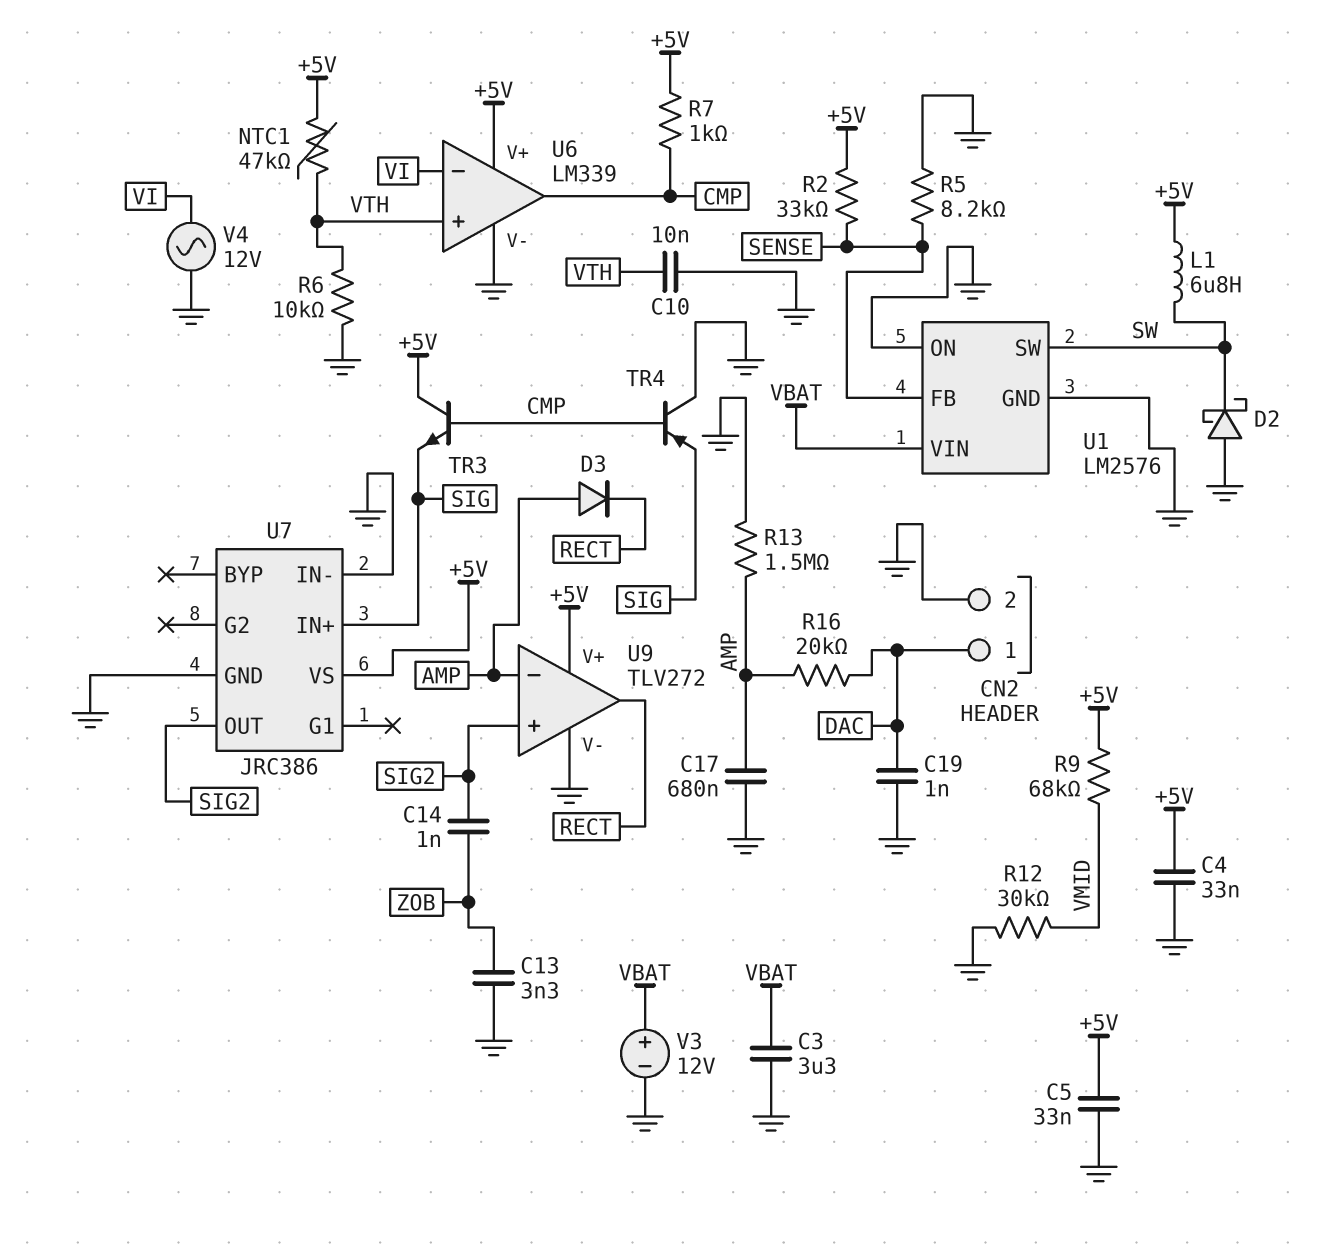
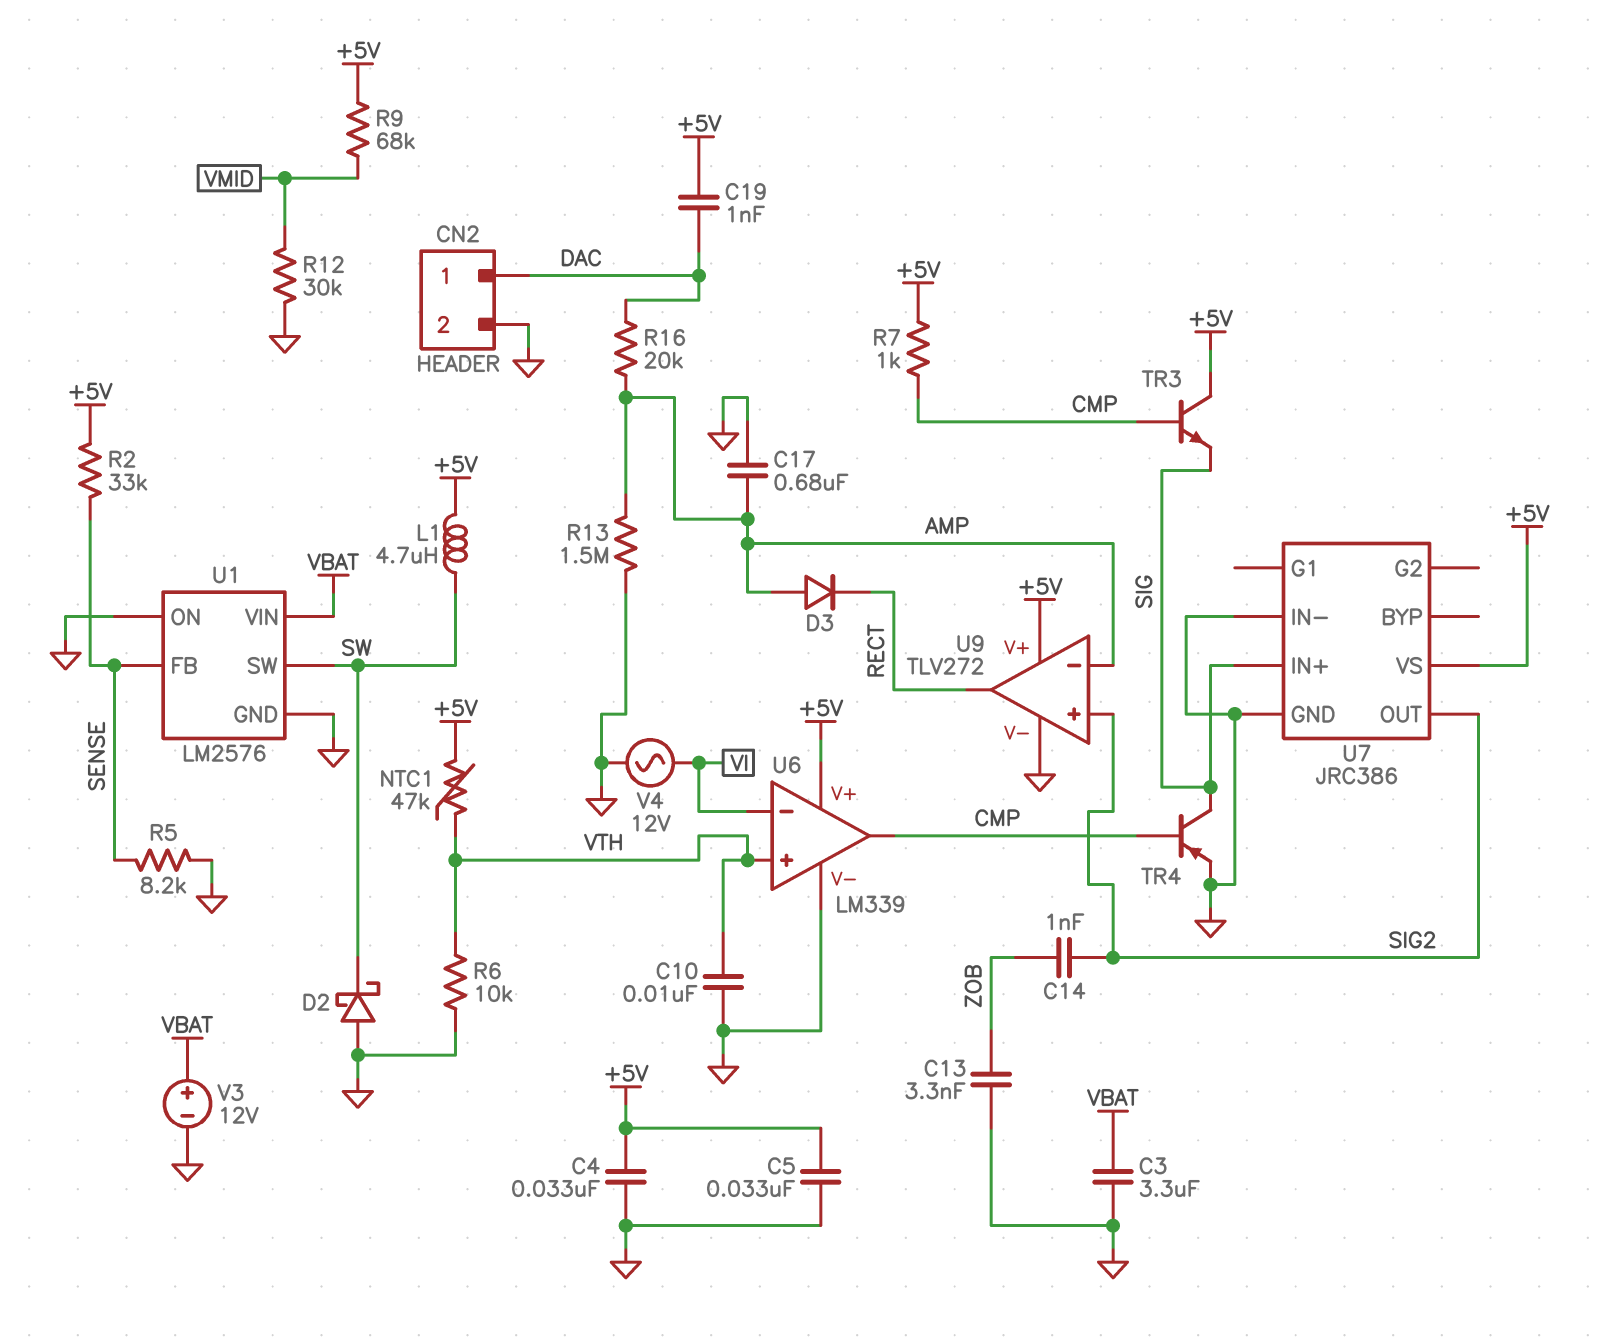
C19: 1nF (DAC, GND) -> 1nF (+5V, DAC)
L1: 6.8uH (+5V, SW) -> 4.7uH (+5V, SW)
TR4: PNP (B CMP, C GND, E SIG) -> PNP (B CMP, C SIG, E GND)

